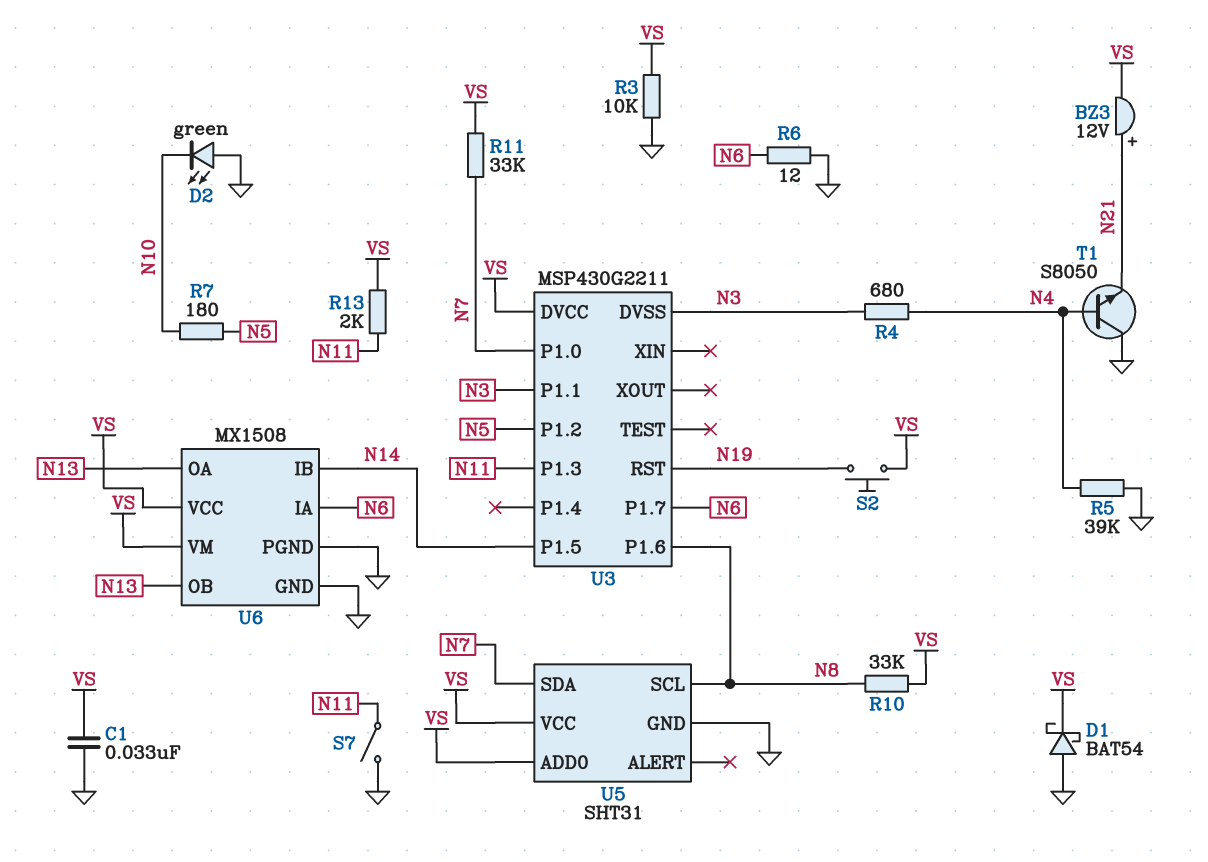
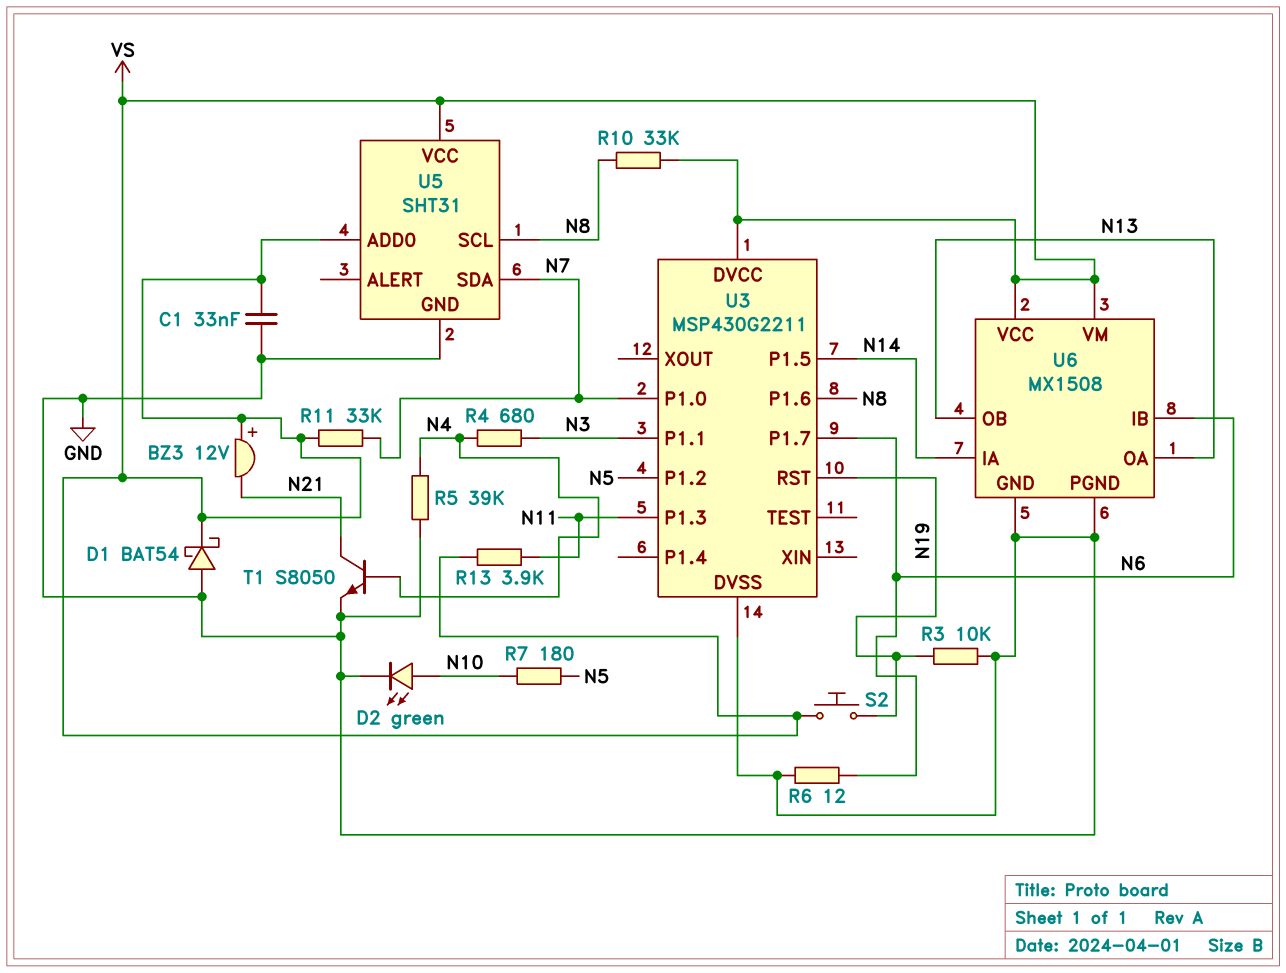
BZ3: buzzer 12V (plus N21, minus VS) -> buzzer 12V (plus VS, minus N21)
D2: LED green (A GND, K N10) -> LED green (A N10, K GND)
R3: 10k (GND, VS) -> 10k (GND, N19)
R13: 2k (N11, VS) -> 3.9k (N11, VS)
S7: switch (GND, N11) -> none
T1: NPN S8050 (B N4, C GND, E N21) -> NPN S8050 (B N4, C N21, E GND)
U3 pin DVSS: N3 -> GND
U6 pin IA: N6 -> N14
U6 pin IB: N14 -> N6

